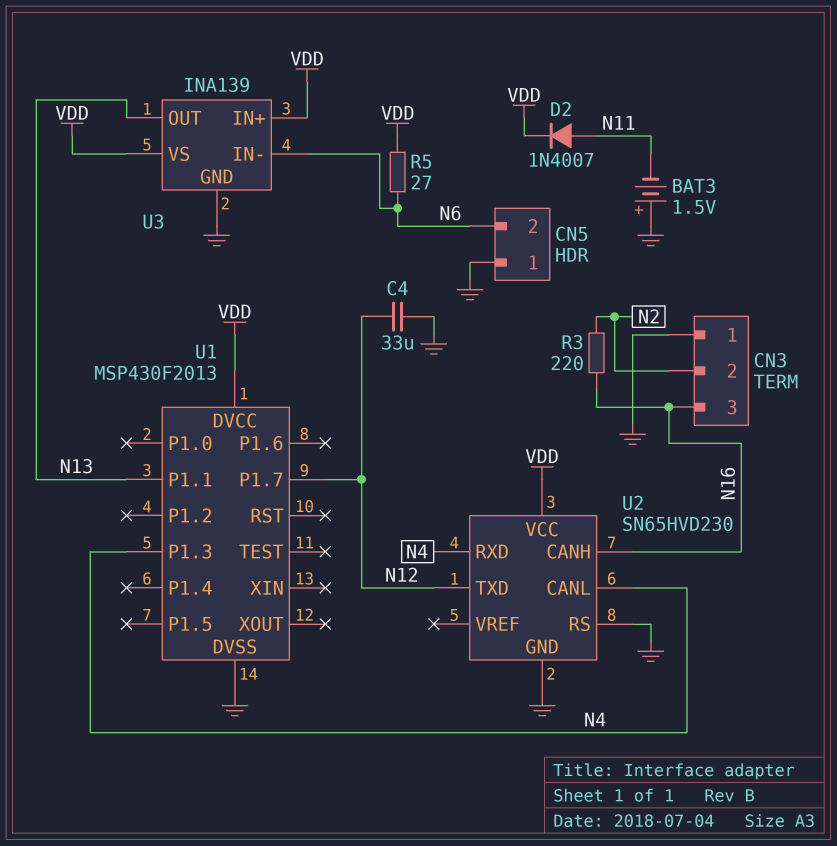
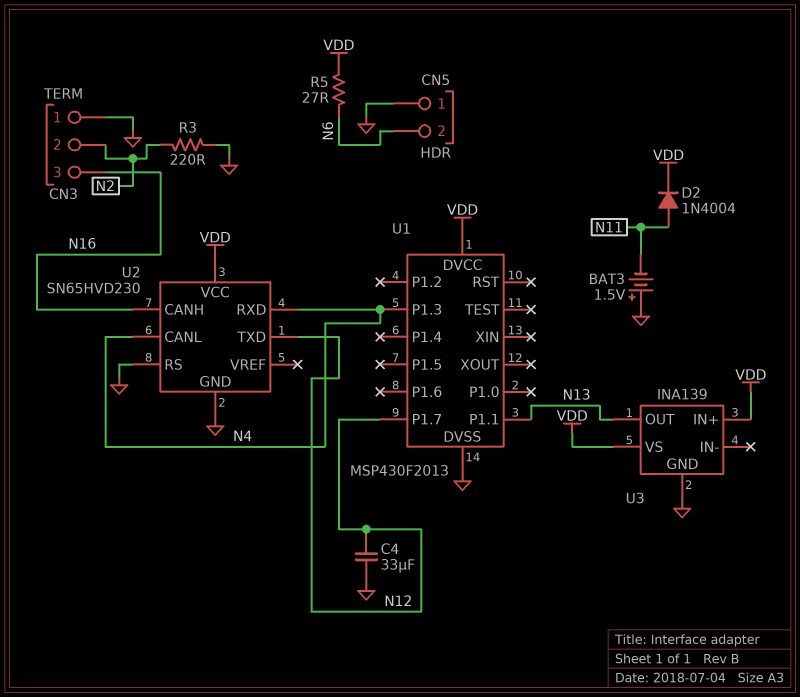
D2: diode 1N4007 (A N11, K VDD) -> diode 1N4004 (A N11, K VDD)
R3: 220 (N2, N16) -> 220 (GND, N2)
U3 pin IN-: N6 -> none

